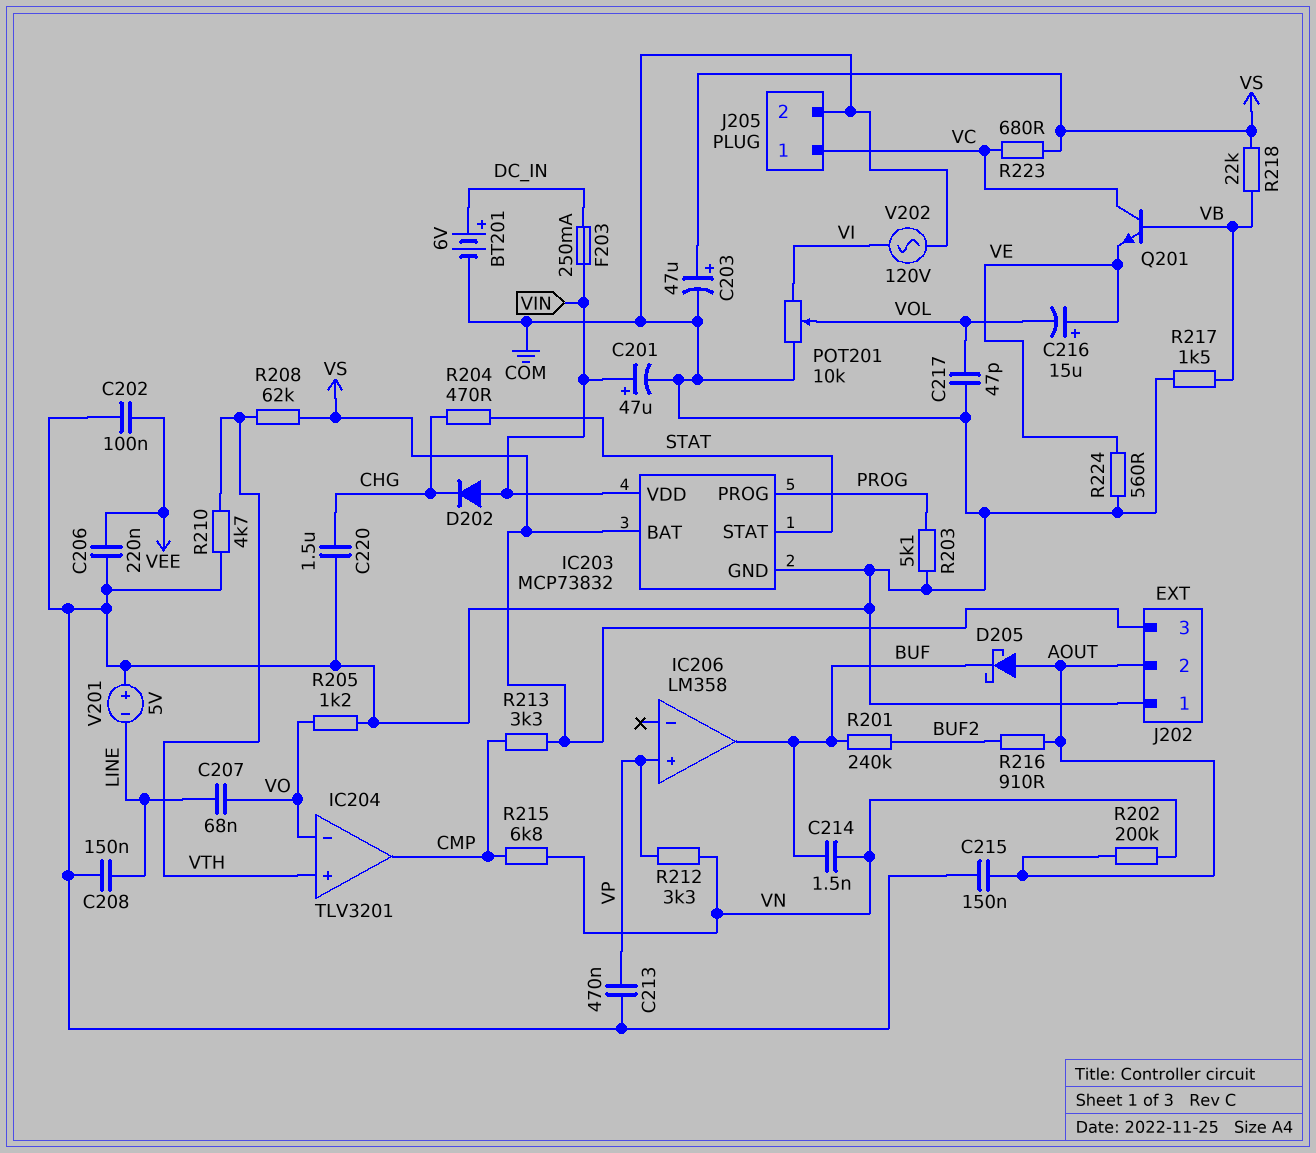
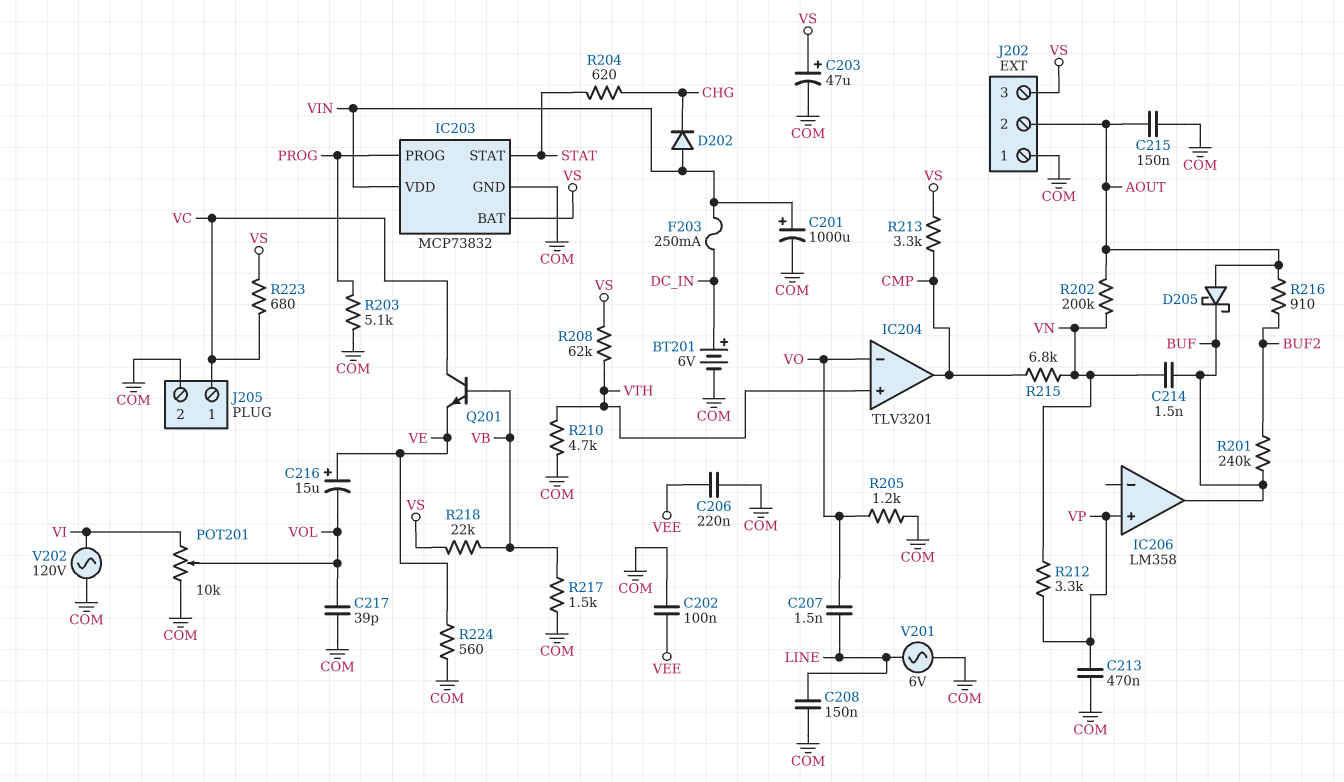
C201: 47uF (plus VIN, minus COM) -> 1000uF (plus VIN, minus COM)
C207: 68nF (LINE, VO) -> 1.5nF (LINE, VO)
C217: 47pF (COM, VOL) -> 39pF (COM, VOL)
C220: 1.5uF (CHG, COM) -> none
R204: 470 (CHG, STAT) -> 620 (CHG, STAT)
V201: 5V (plus COM, minus LINE) -> AC 6V (COM, LINE)

